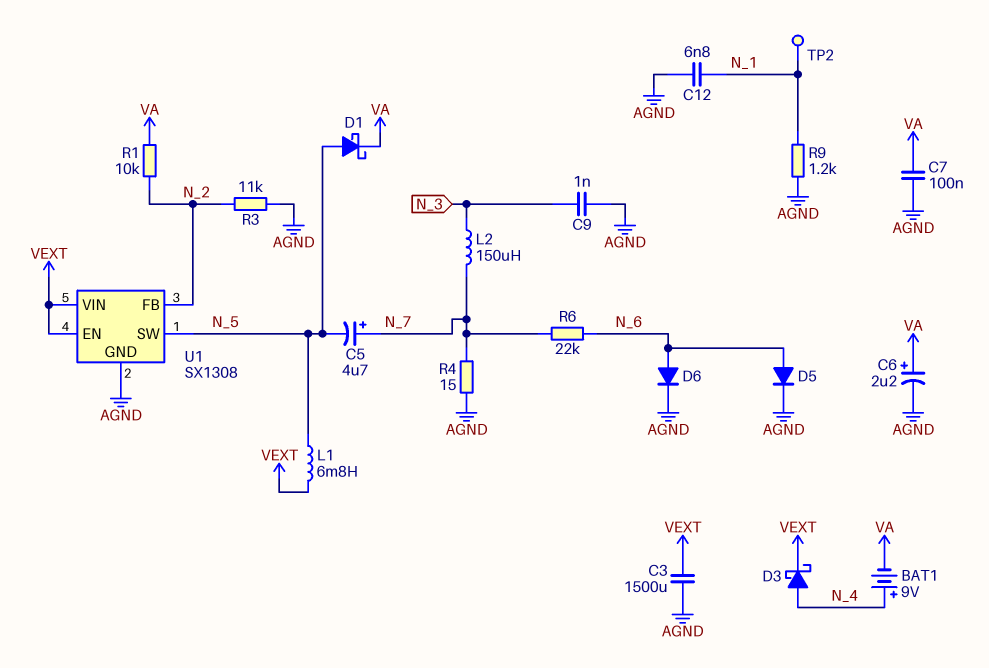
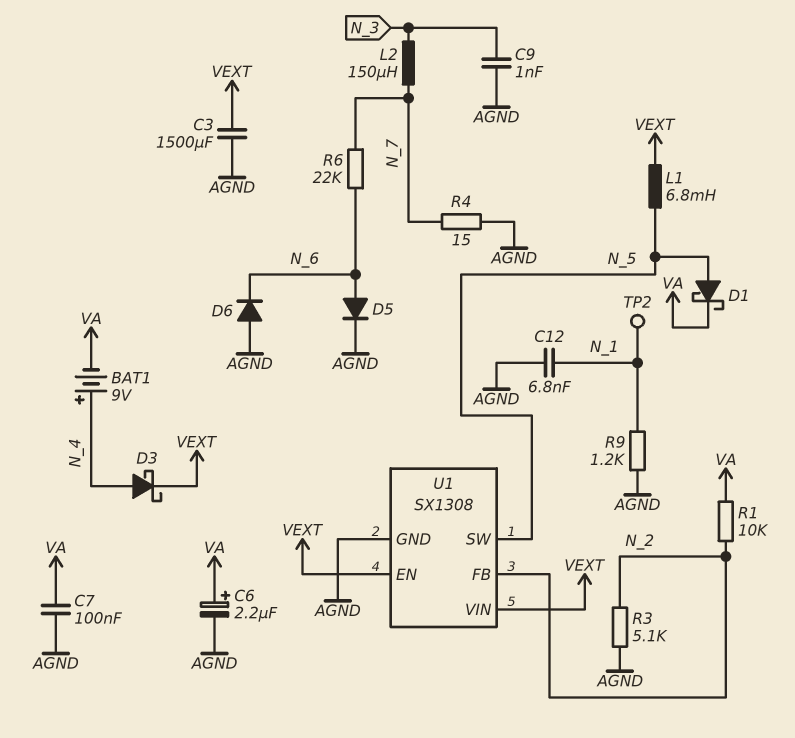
C5: 4.7uF (plus N_7, minus N_5) -> none
D6: diode (A N_6, K AGND) -> diode (A AGND, K N_6)
R3: 11k (AGND, N_2) -> 5.1k (AGND, N_2)

